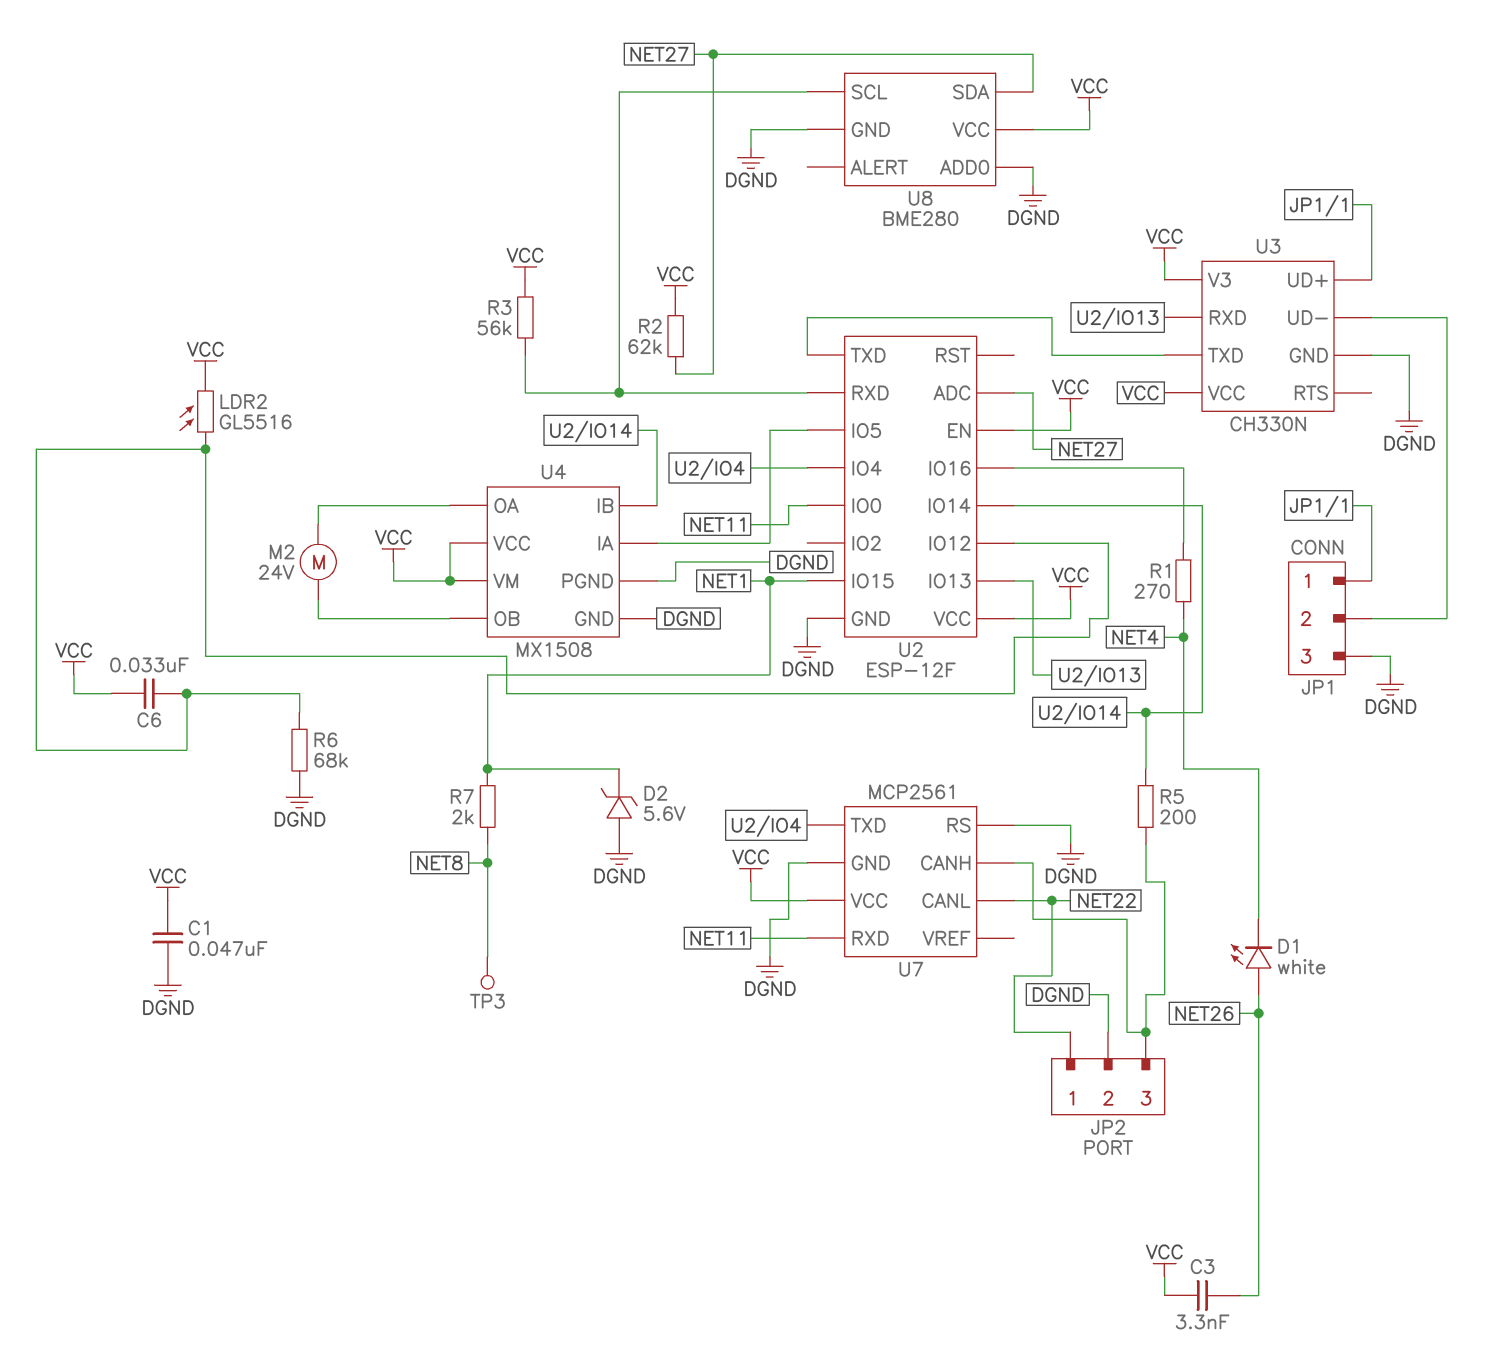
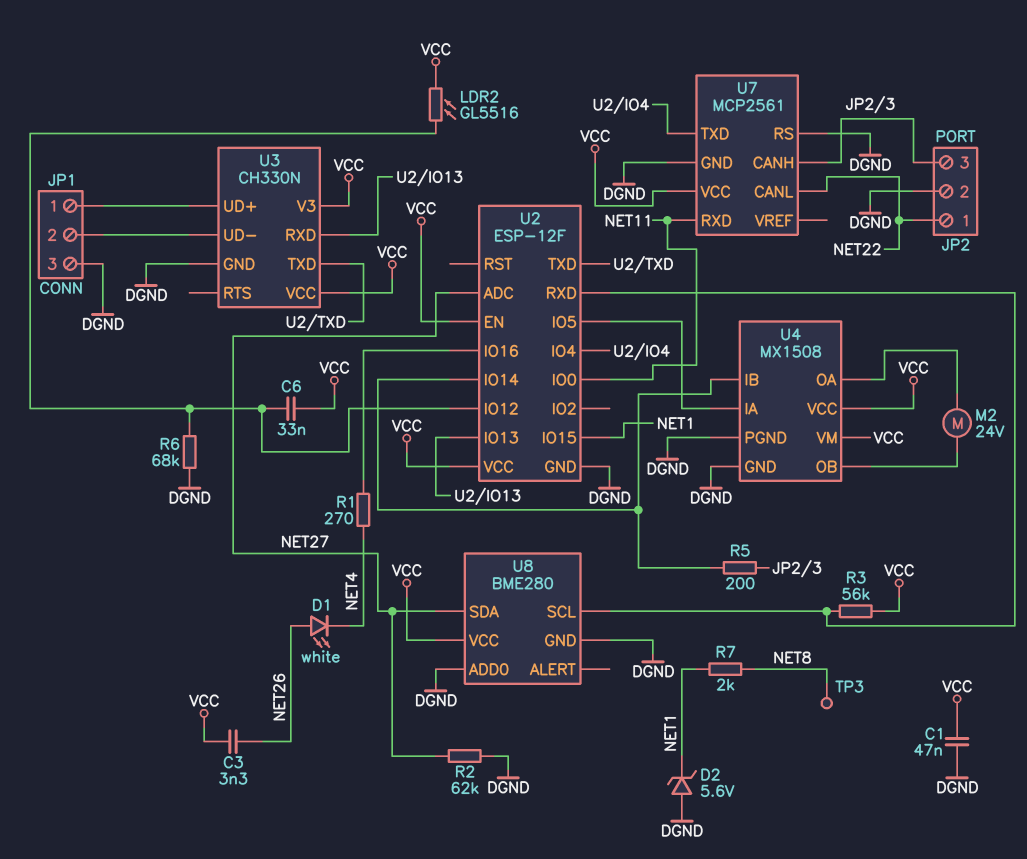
R2: 62k (NET27, VCC) -> 62k (DGND, NET27)

